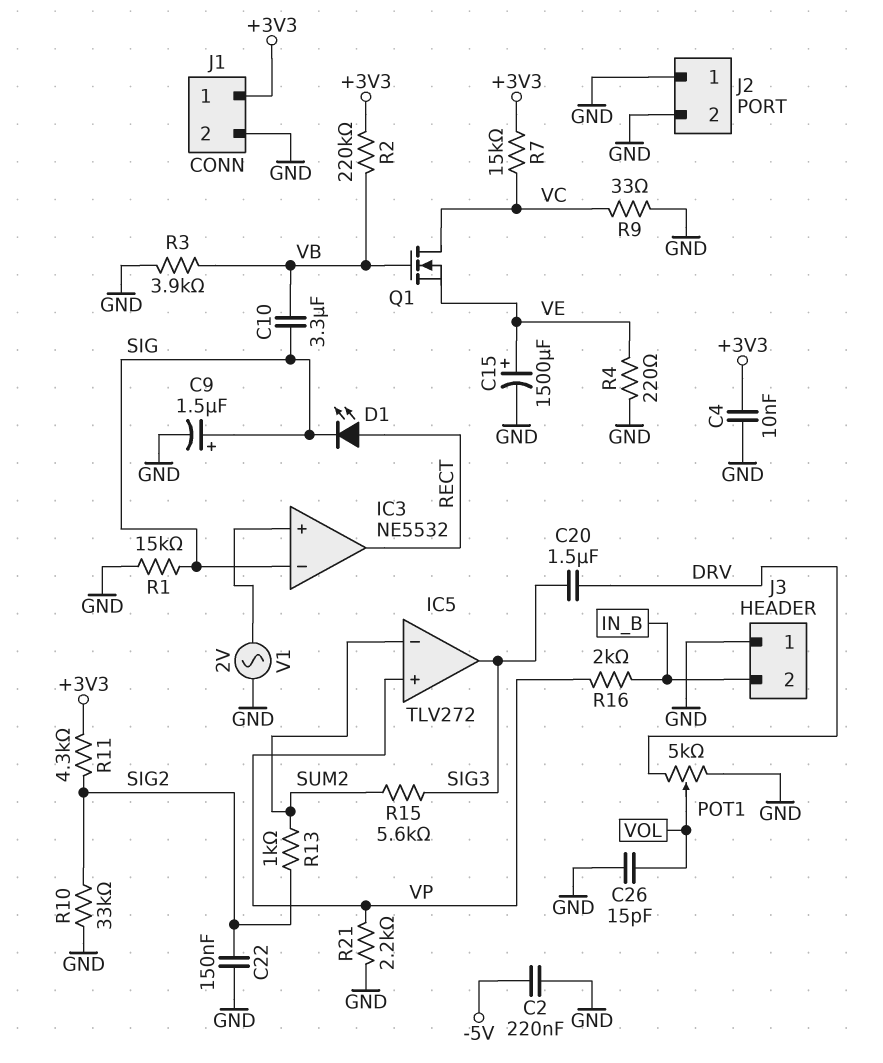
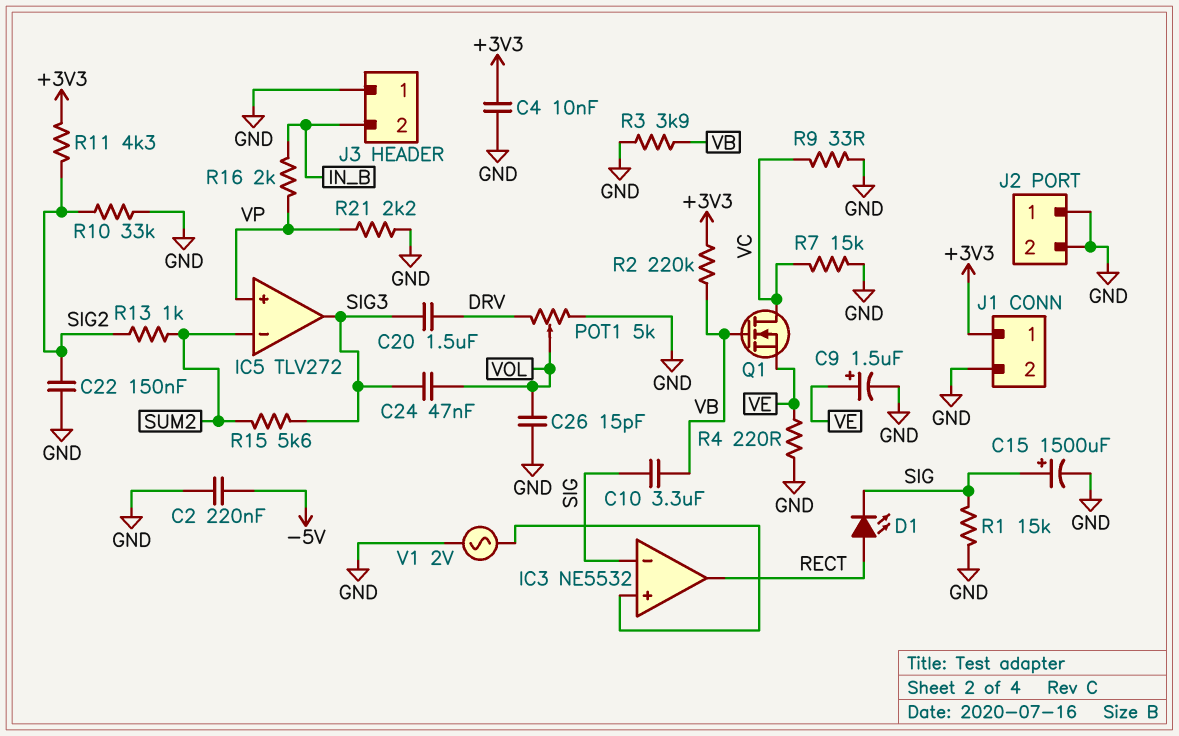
C9: 1.5uF (plus SIG, minus GND) -> 1.5uF (plus VE, minus GND)
C15: 1500uF (plus VE, minus GND) -> 1500uF (plus SIG, minus GND)
C24: none -> 47nF (SIG3, VOL)
R7: 15k (+3V3, VC) -> 15k (GND, VC)

